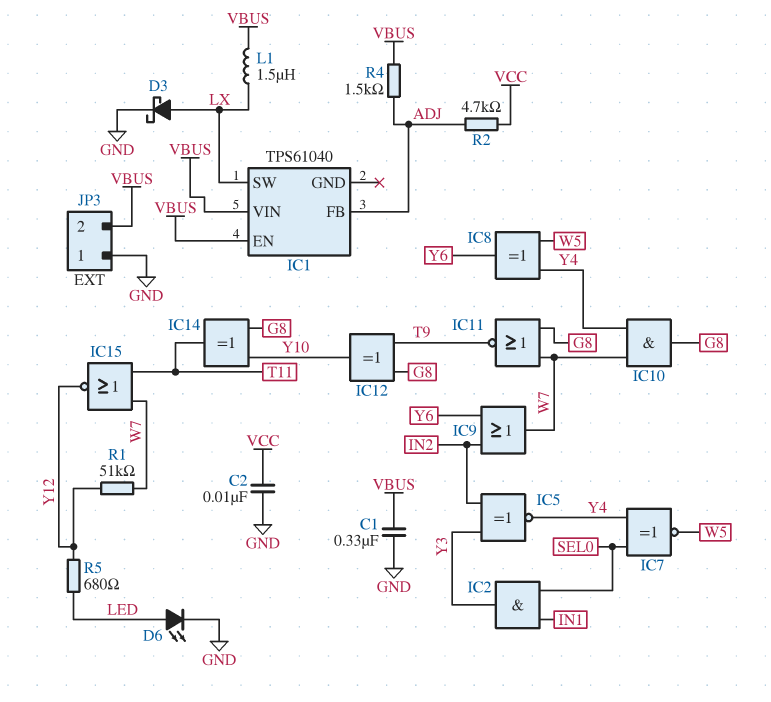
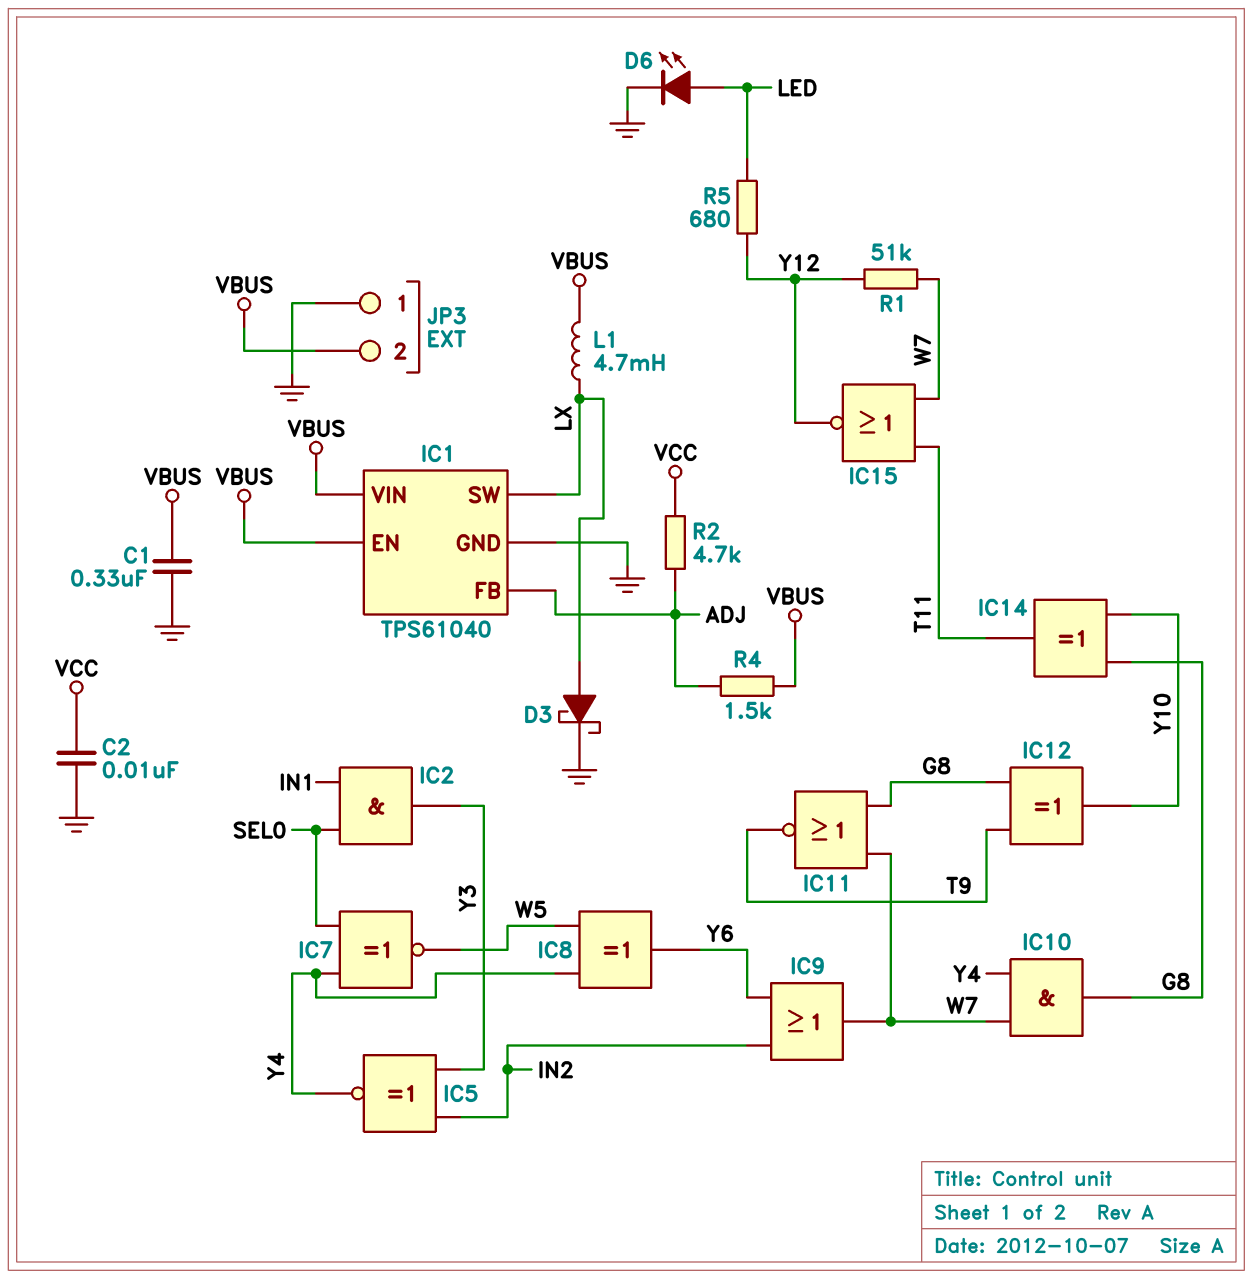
IC1 pin GND: none -> GND
L1: 1.5uH (LX, VBUS) -> 4.7mH (LX, VBUS)

